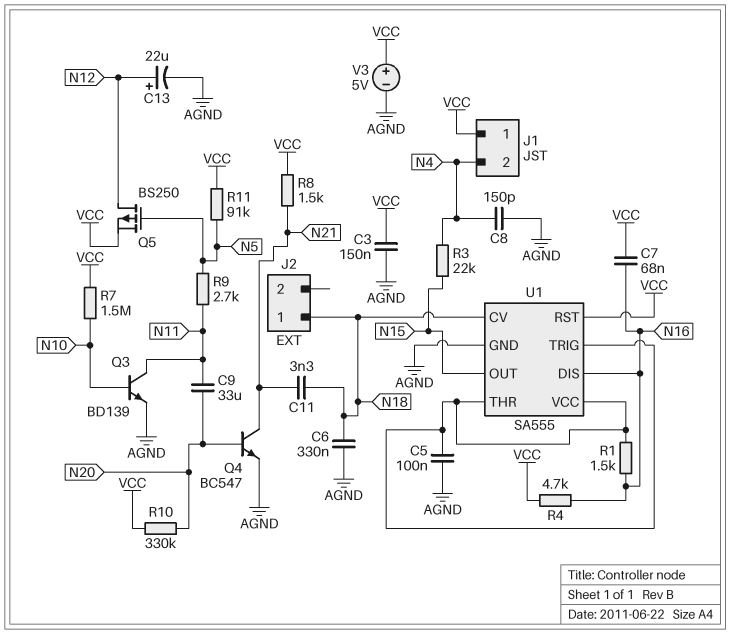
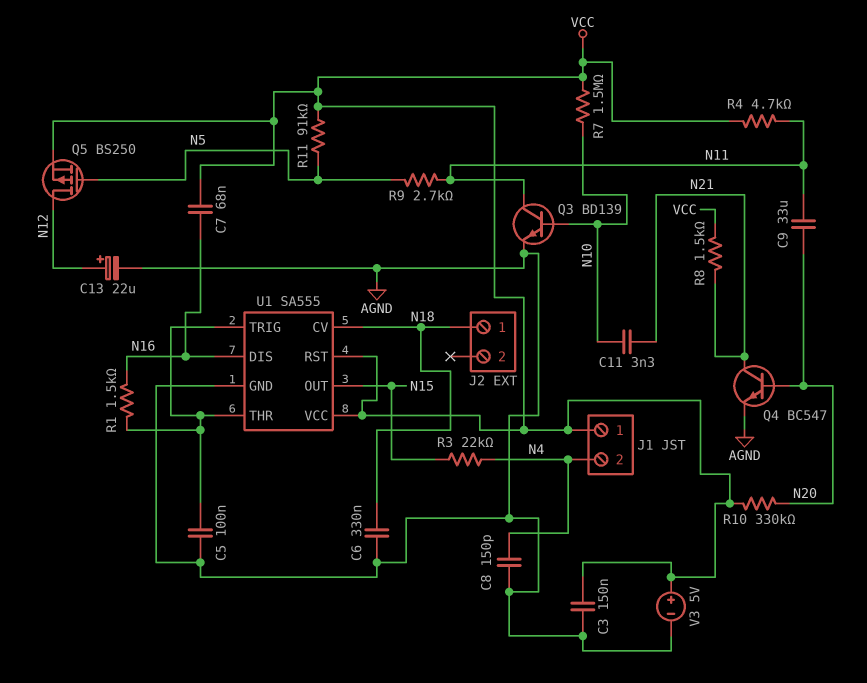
C11: 3.3nF (N18, N21) -> 3.3nF (N10, N21)
R4: 4.7k (N16, VCC) -> 4.7k (N11, VCC)
U1 pin VCC: U1/THR -> VCC

